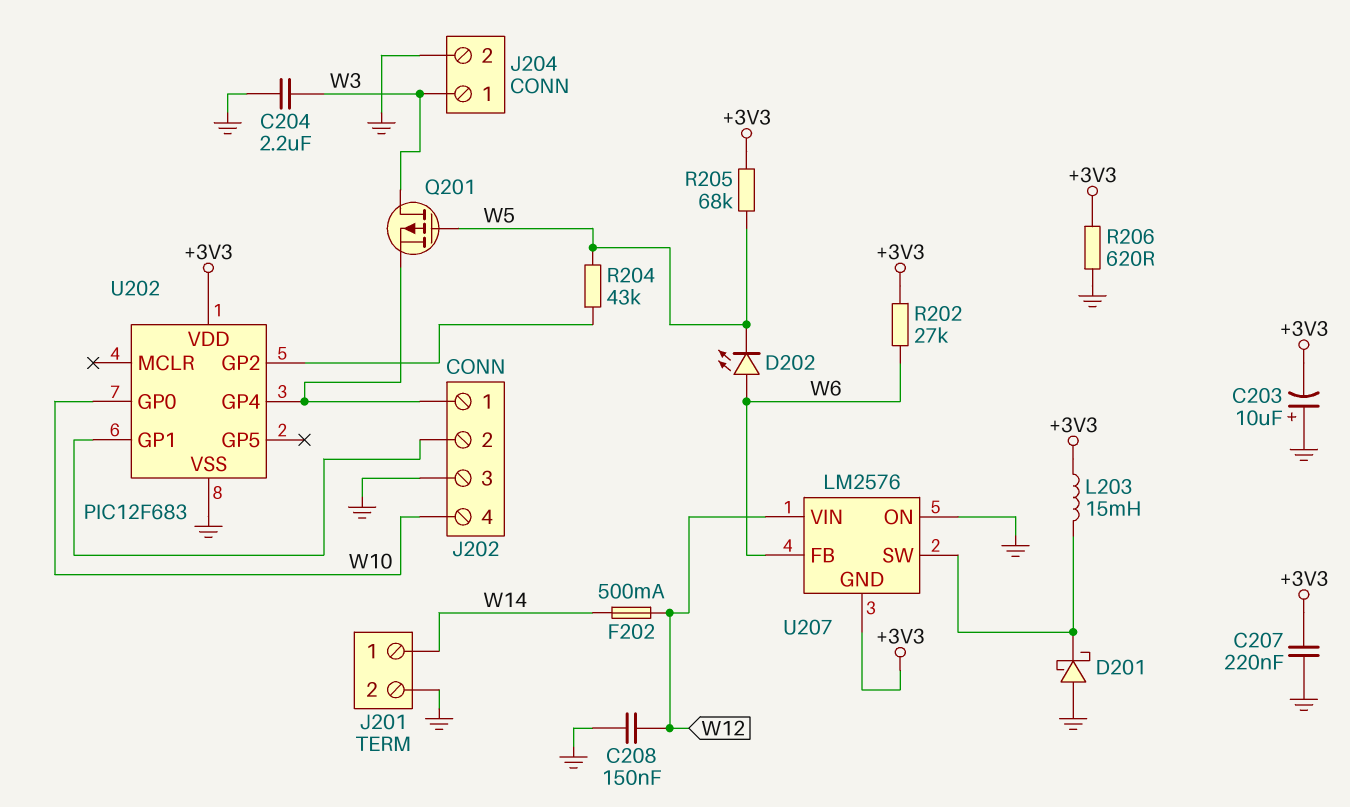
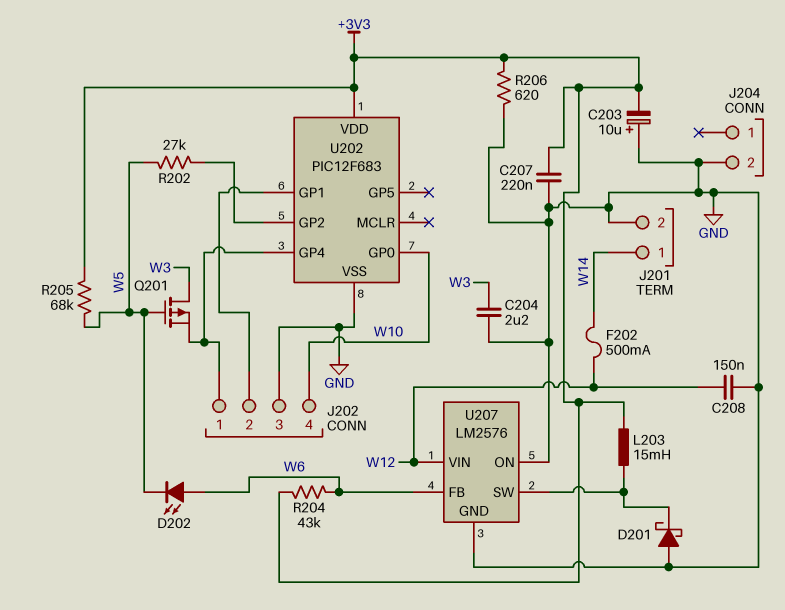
J204 pin 1: W3 -> none
R202: 27k (+3V3, W6) -> 27k (U202/GP2, W5)
R204: 43k (U202/GP2, W5) -> 43k (+3V3, W6)
U207 pin GND: +3V3 -> GND

